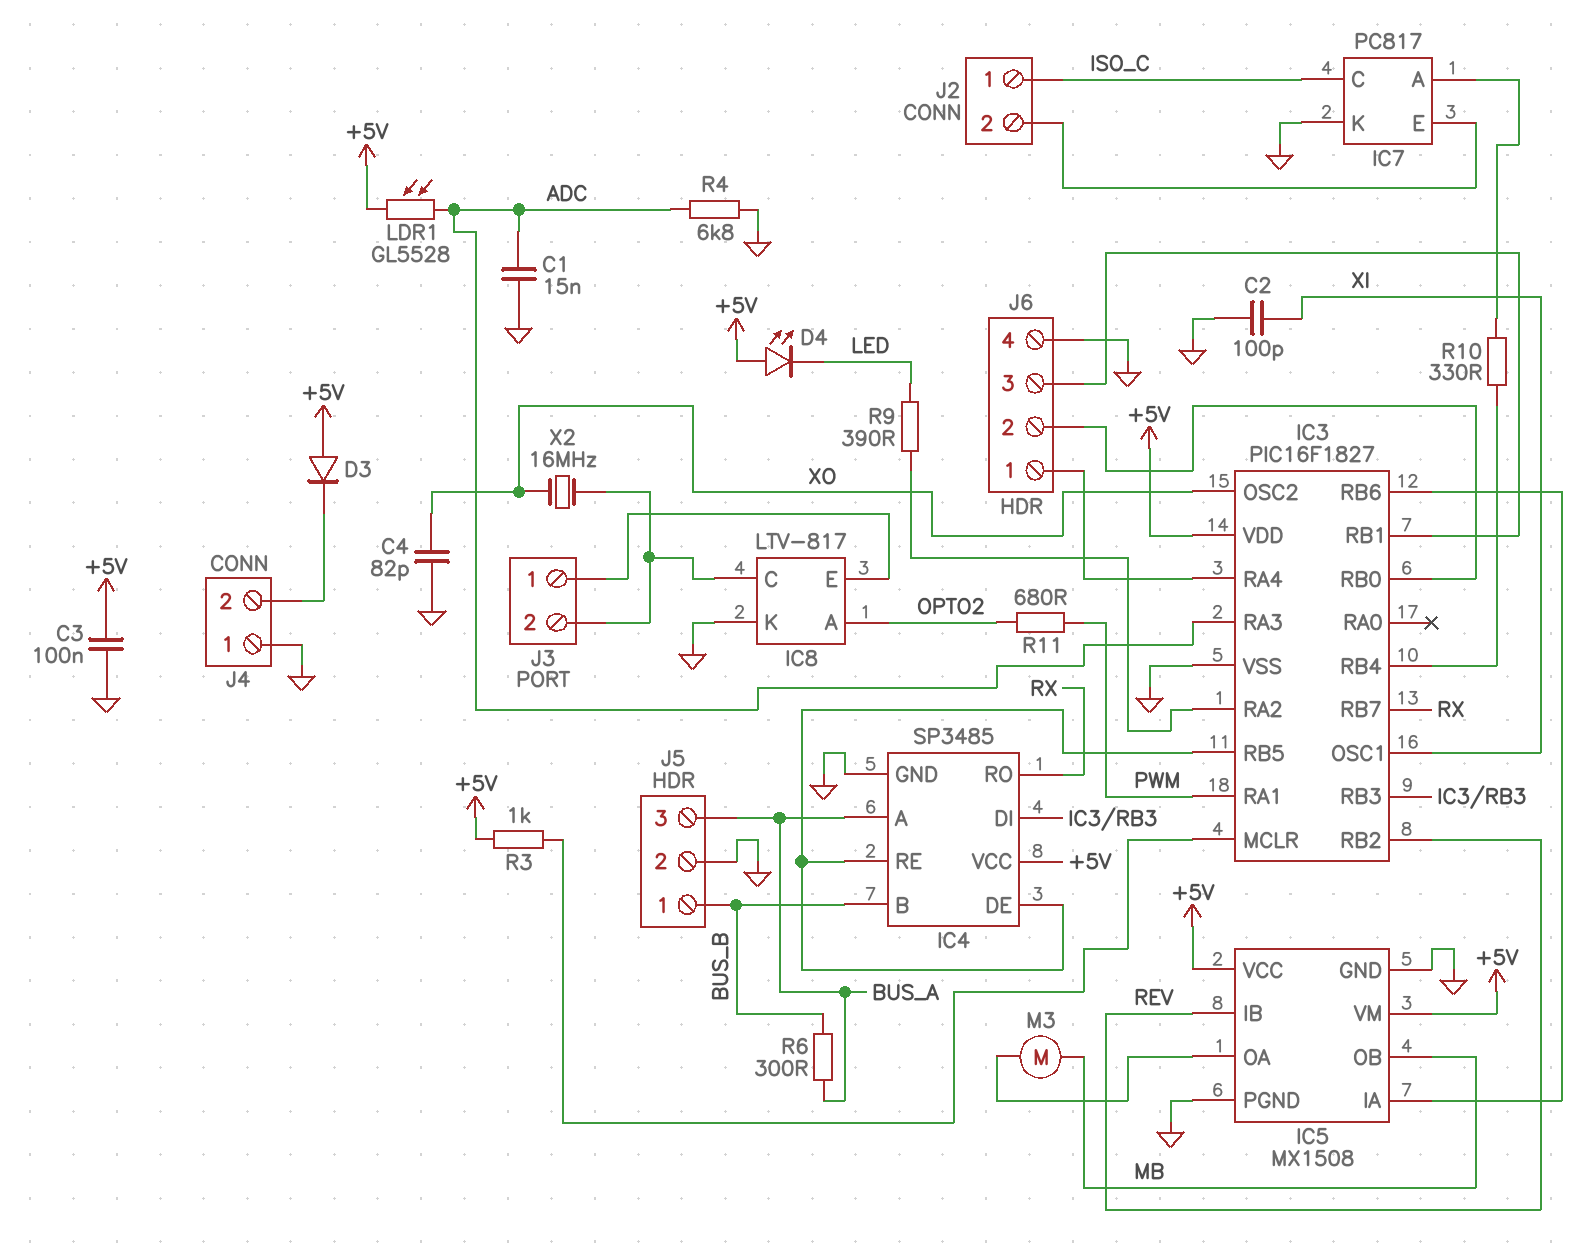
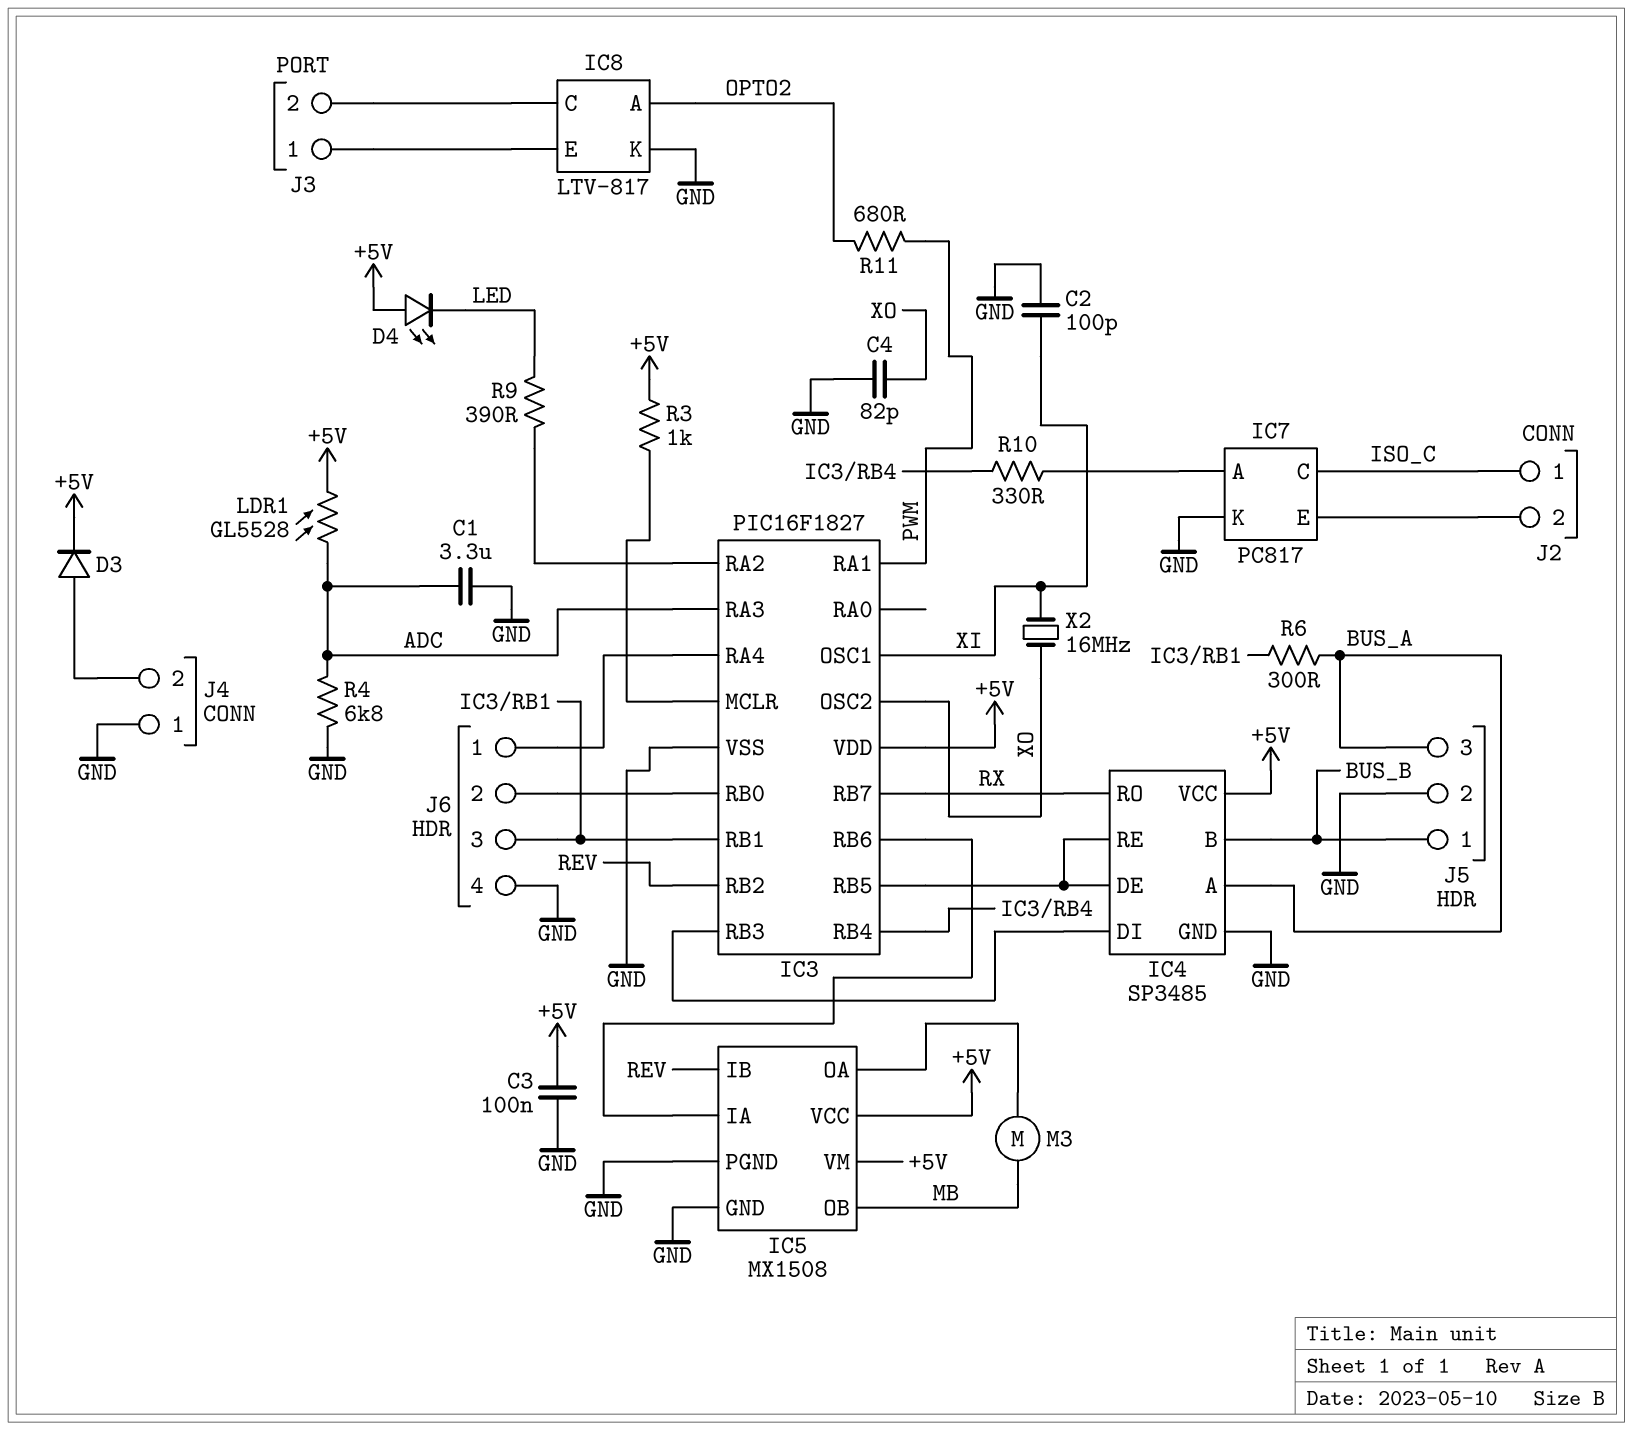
C1: 15nF (ADC, GND) -> 3.3uF (ADC, GND)
D3: diode (A +5V, K J4/2) -> diode (A J4/2, K +5V)
R6: 300 (BUS_A, BUS_B) -> 300 (BUS_A, IC3/RB1)
X2: 16MHz (IC8/C, XO) -> 16MHz (XI, XO)

